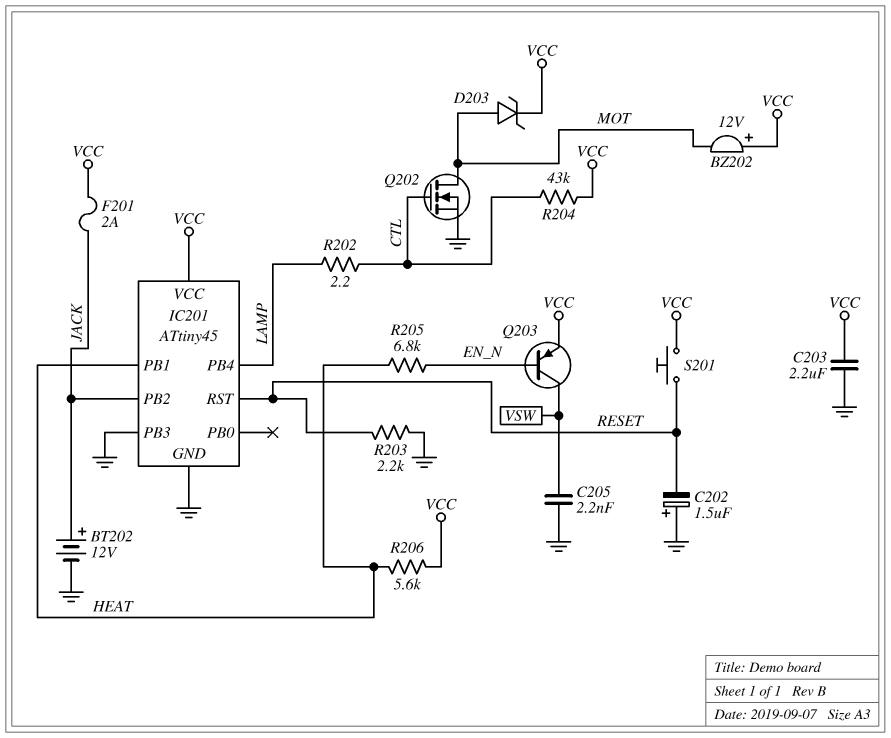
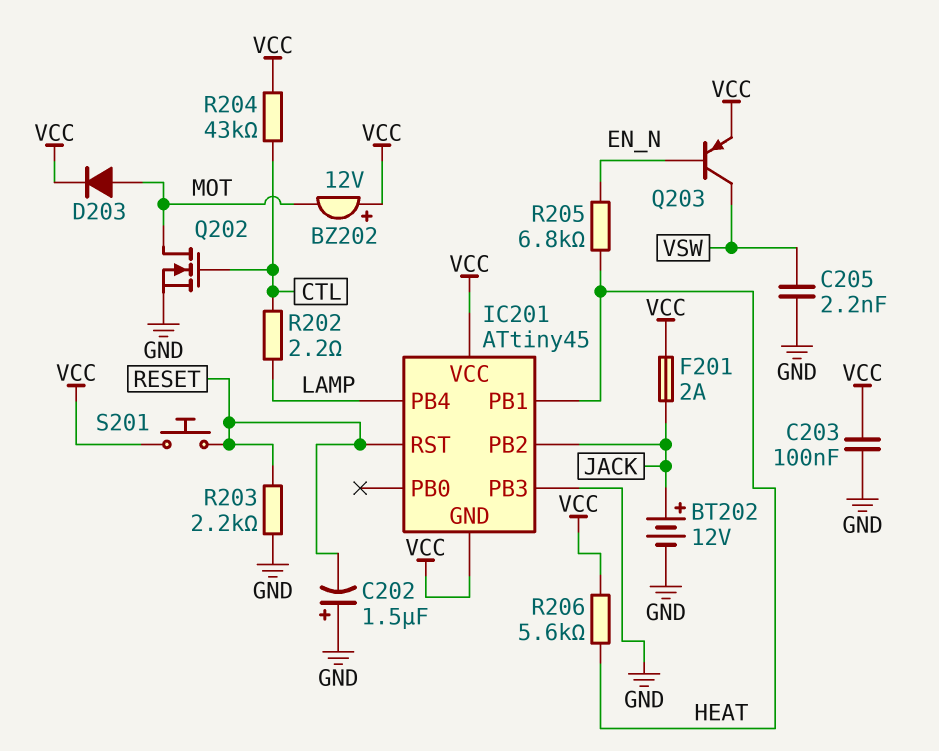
C203: 2.2uF (GND, VCC) -> 100nF (GND, VCC)
D203: zener (A MOT, K VCC) -> diode (A MOT, K VCC)
IC201 pin GND: GND -> VCC

